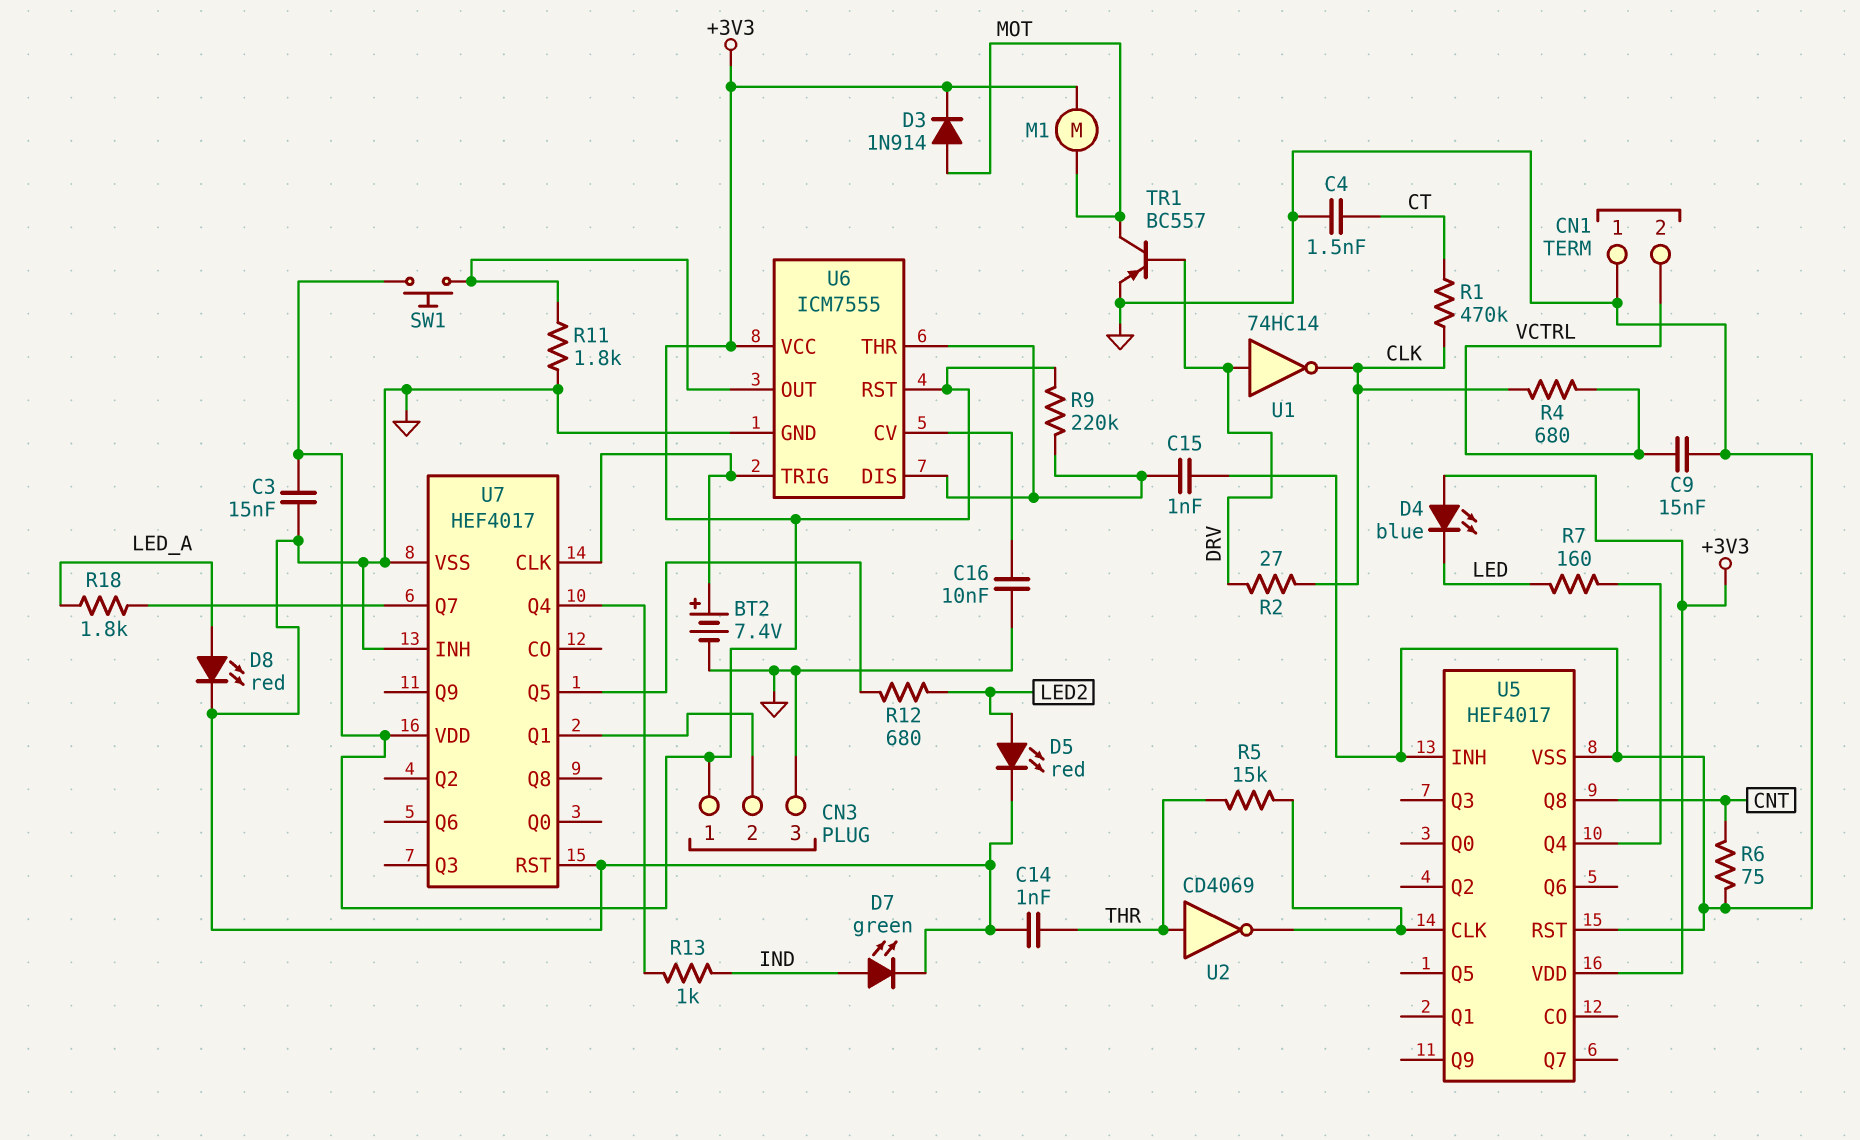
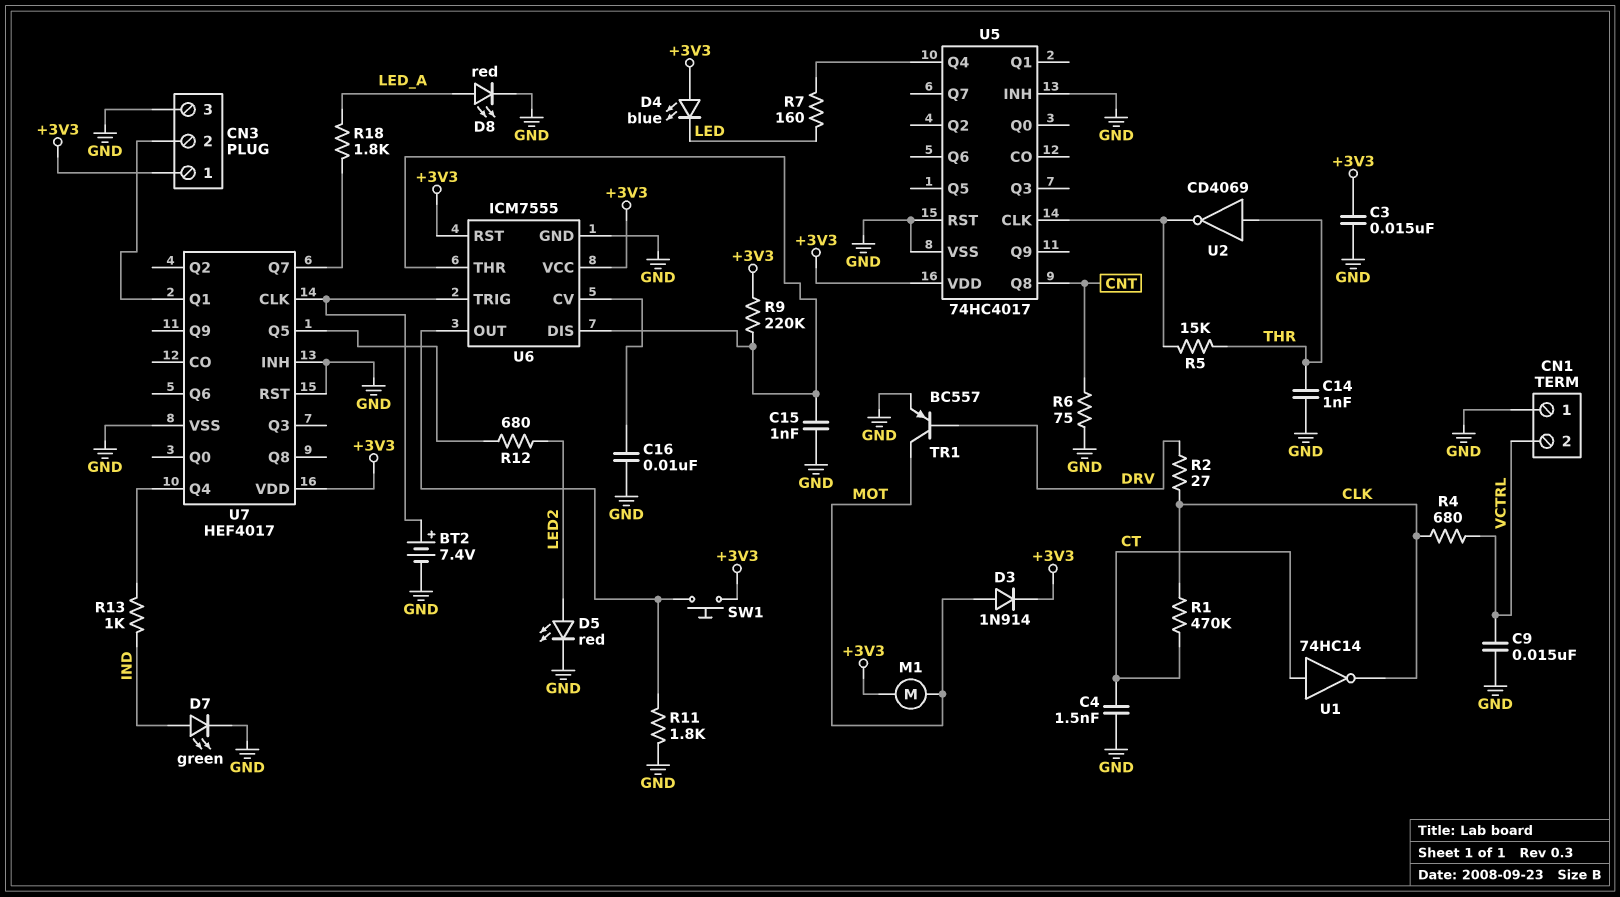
U1: NOT 74HC14 (in DRV, out CLK) -> NOT 74HC14 (in CT, out CLK)
U5: HEF4017 -> 74HC4017

